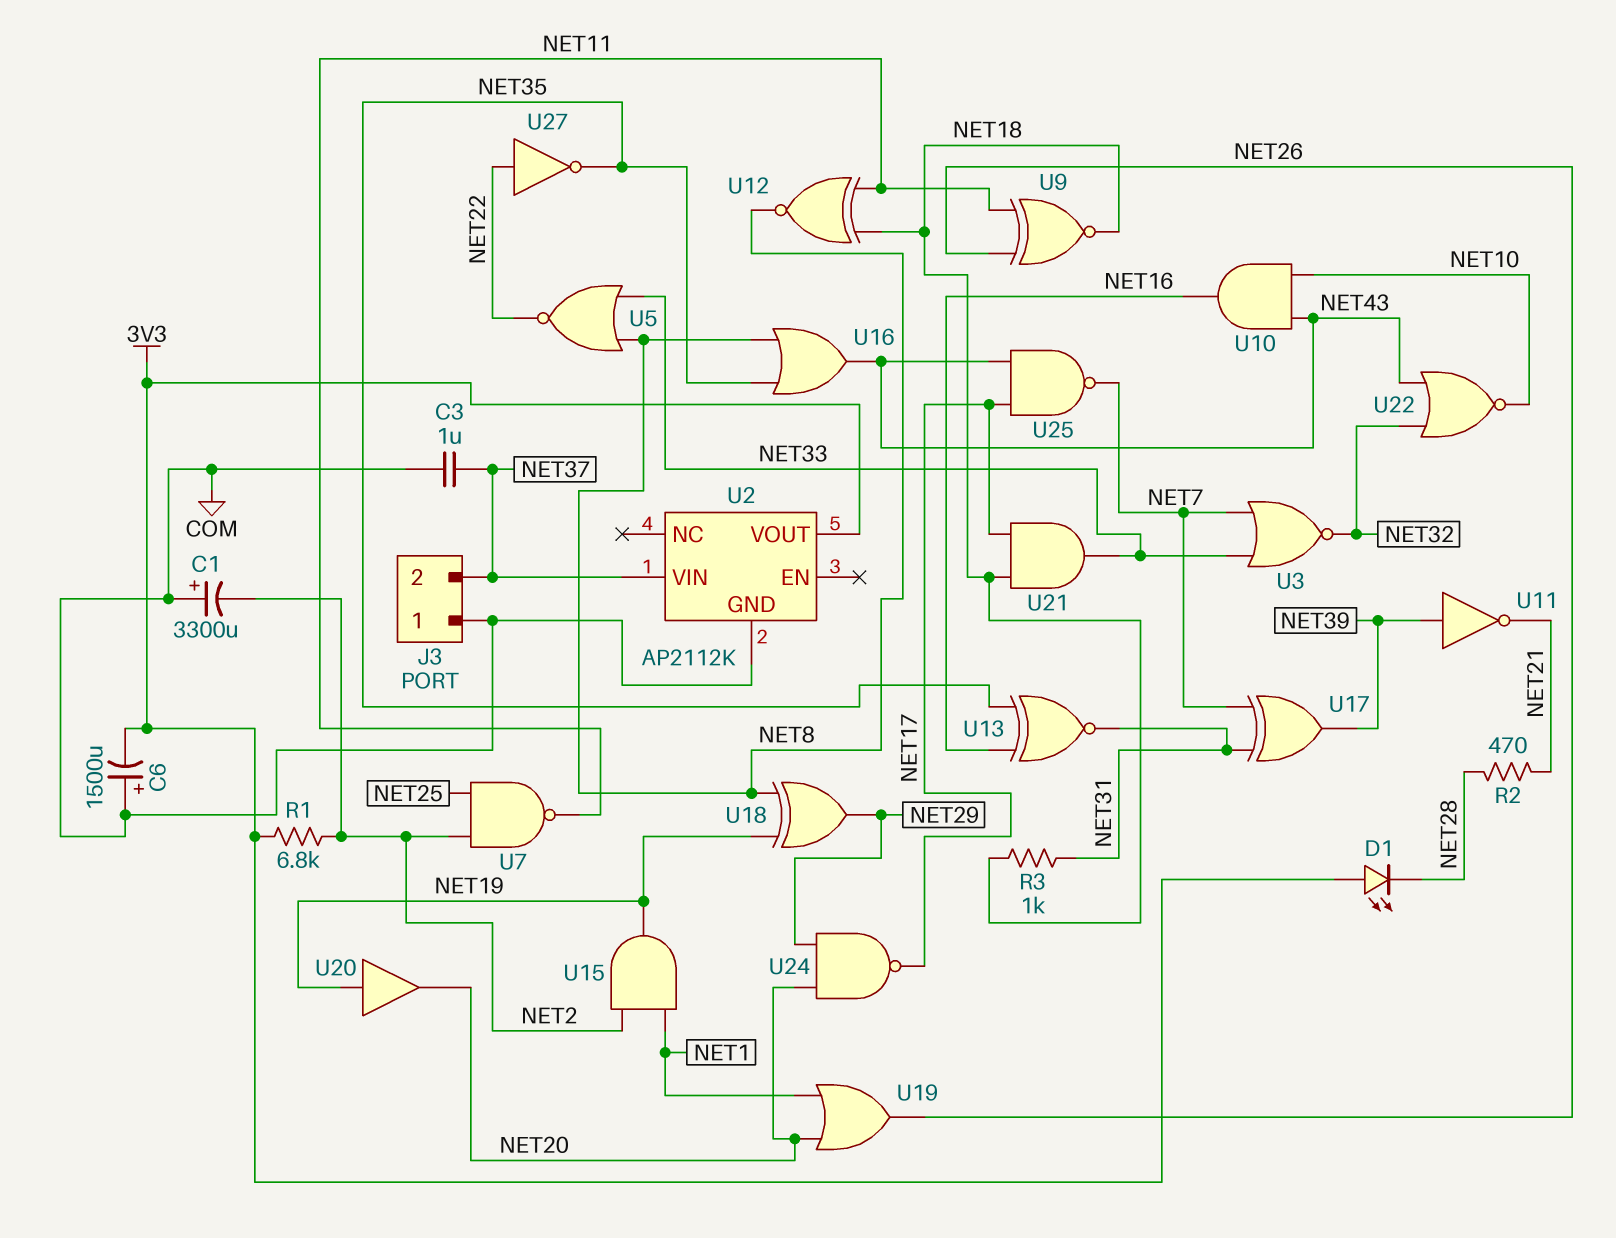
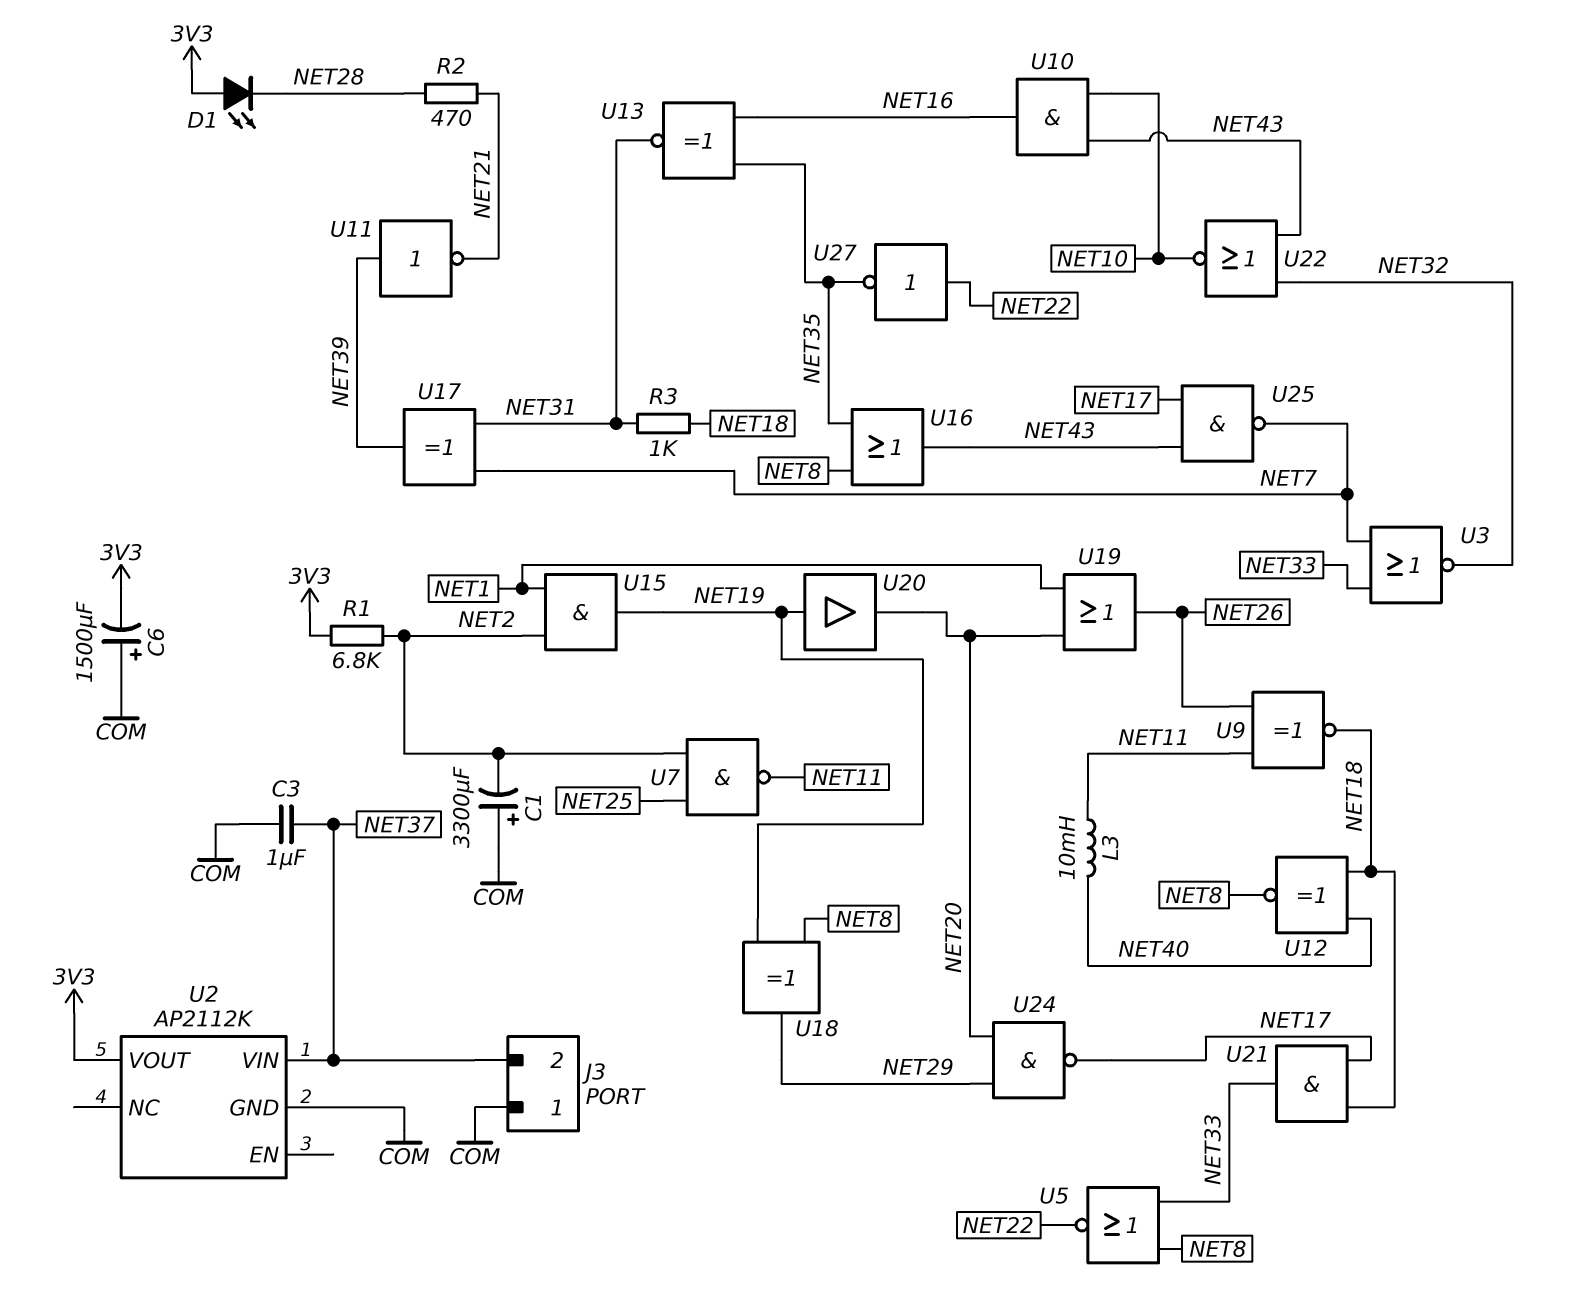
L3: none -> 10mH (NET11, NET40)
U12: XNOR (in NET11, in NET18, out NET8) -> XNOR (in NET18, in NET40, out NET8)

